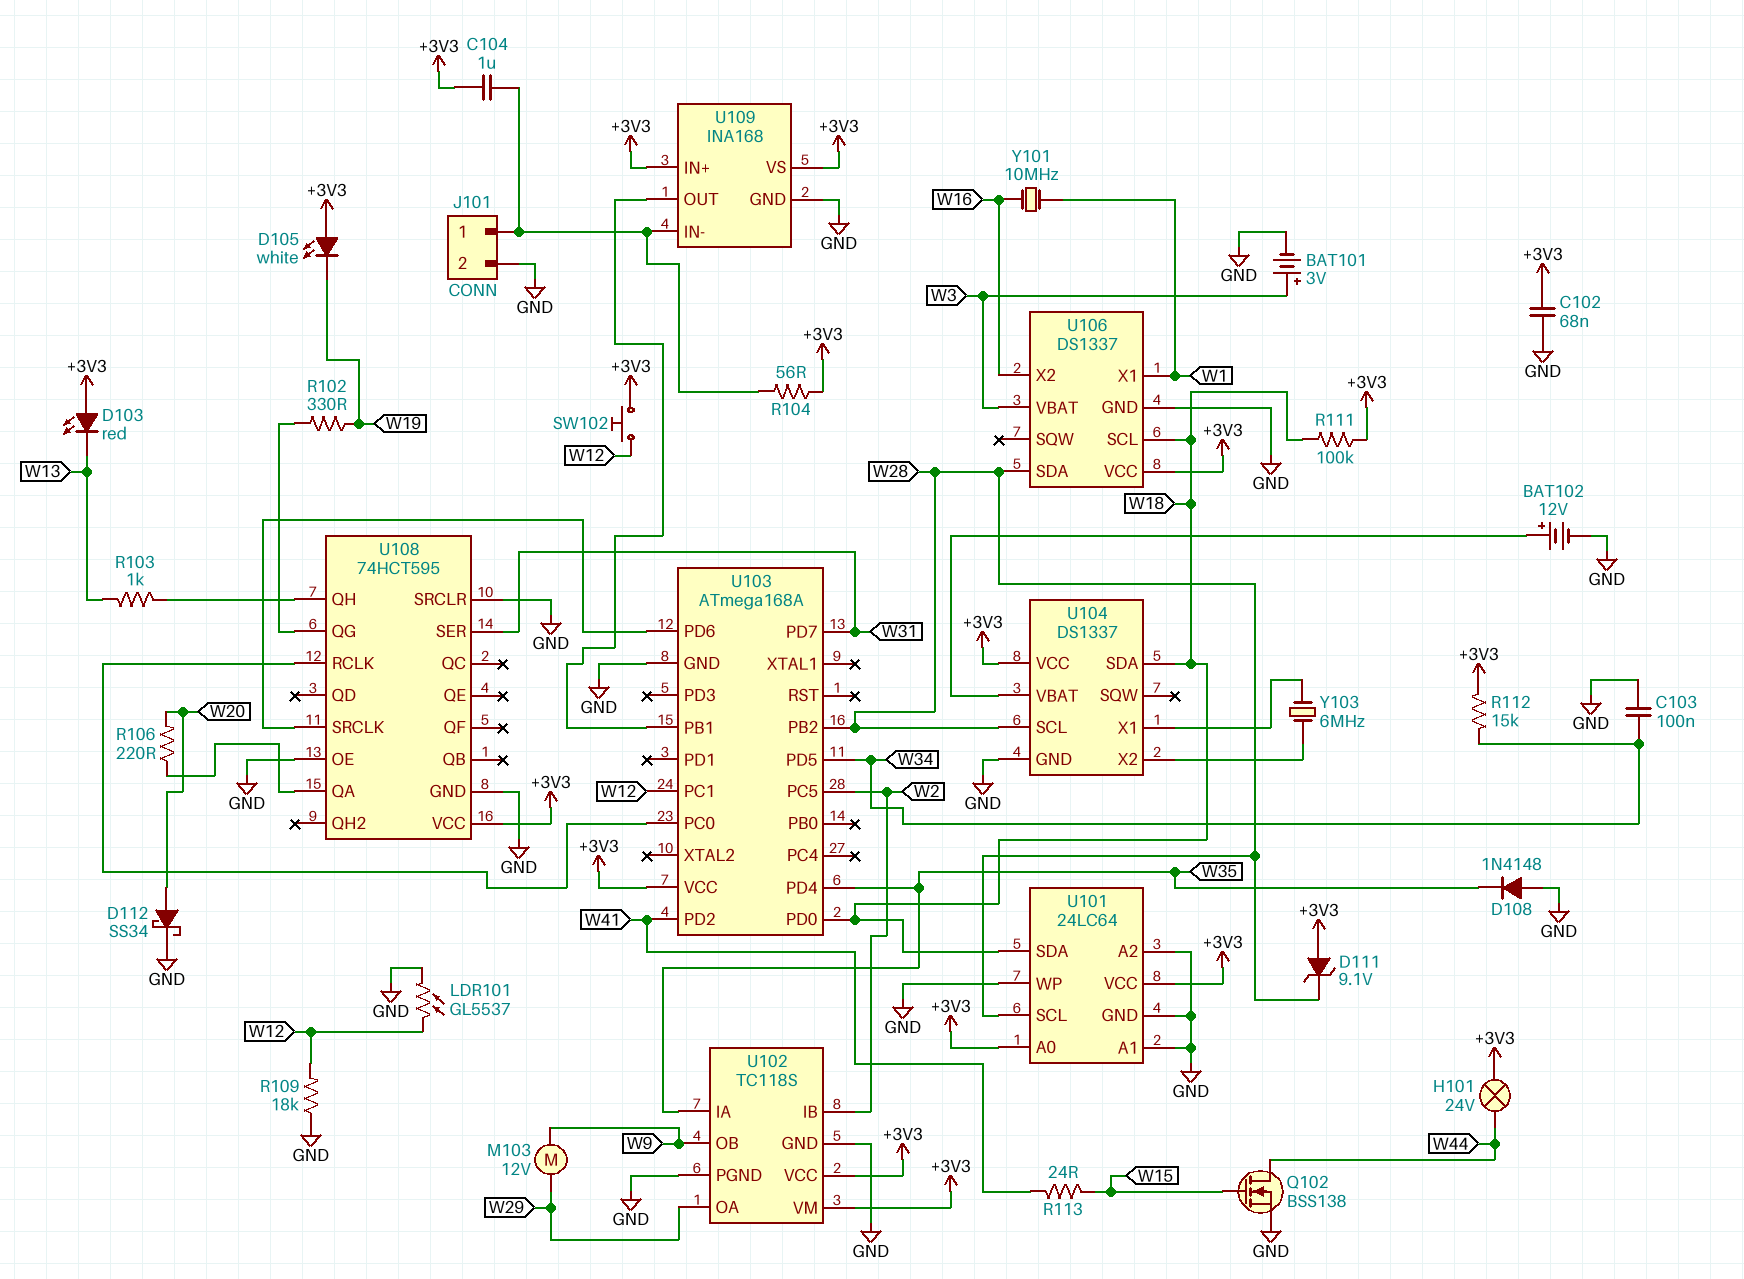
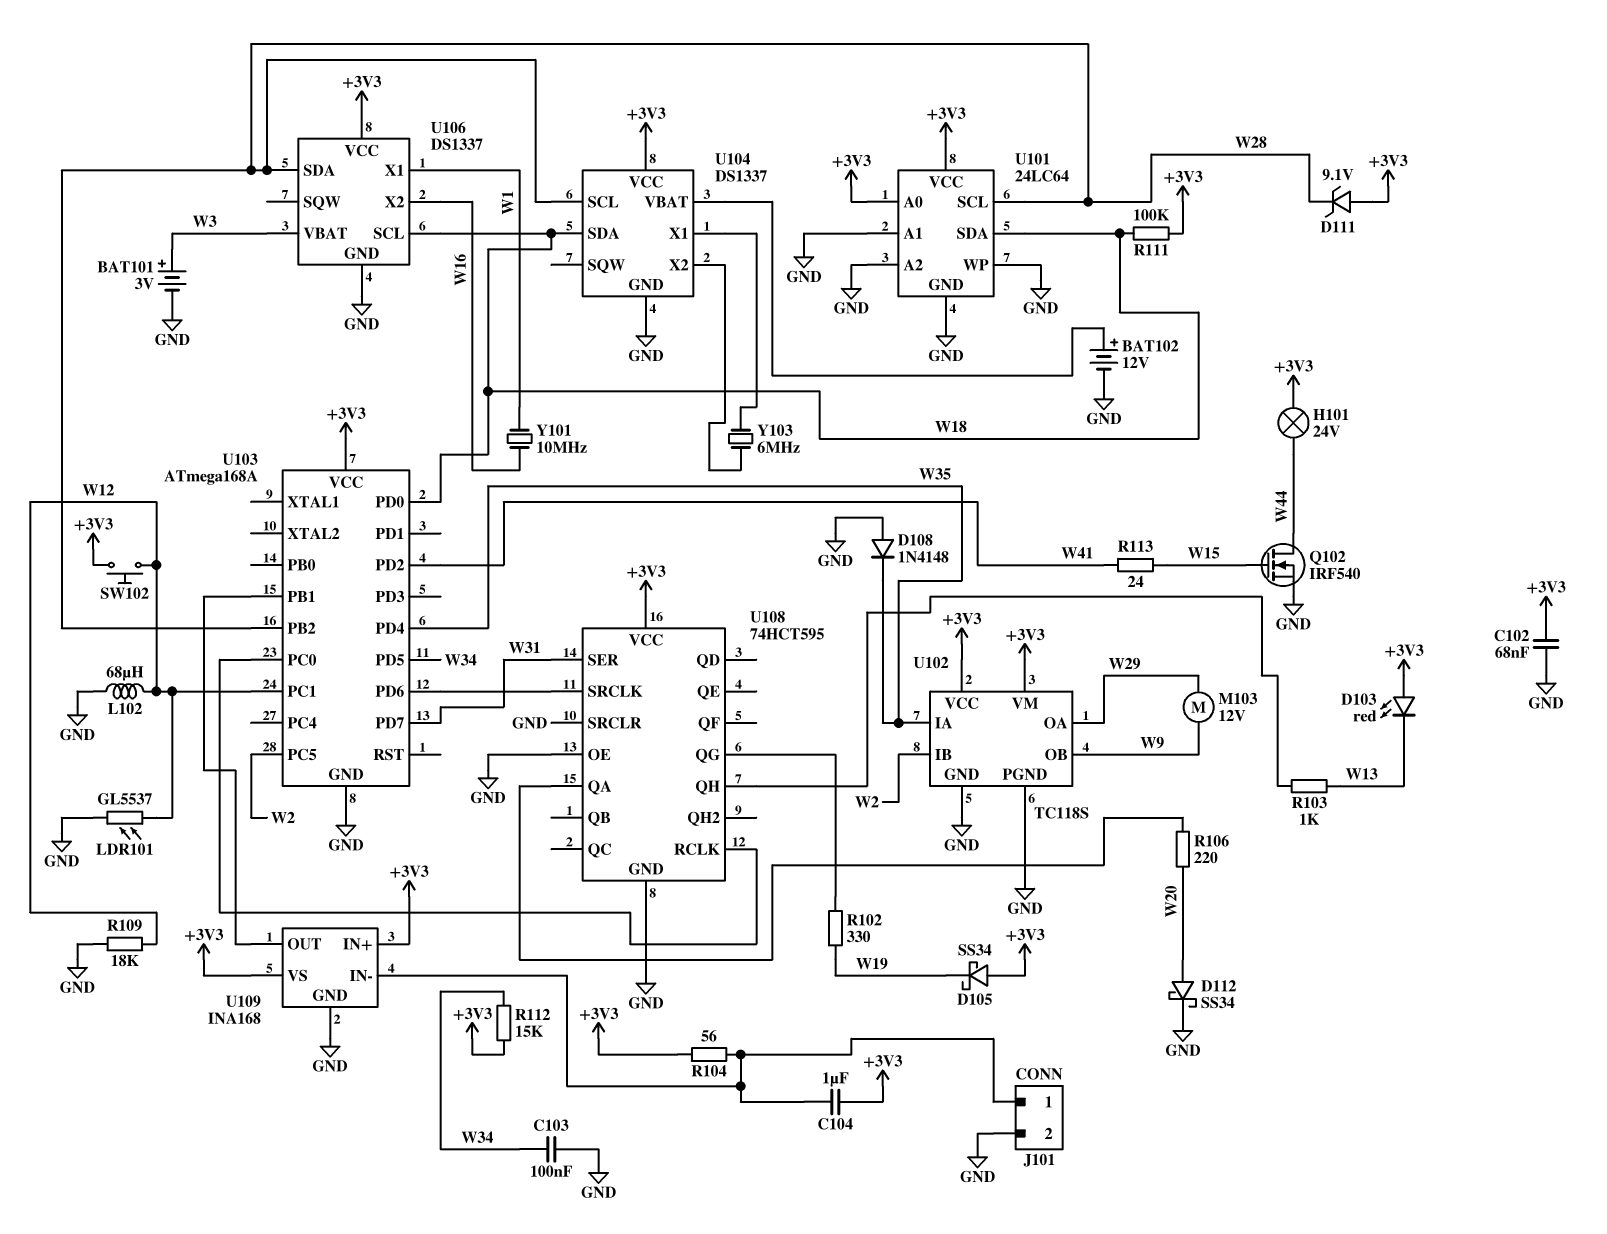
D105: LED white (A +3V3, K W19) -> schottky SS34 (A +3V3, K W19)
L102: none -> 68uH (GND, W12)
Q102: NMOS BSS138 (G W15, D W44, S GND) -> NMOS IRF540 (G W15, D W44, S GND)

